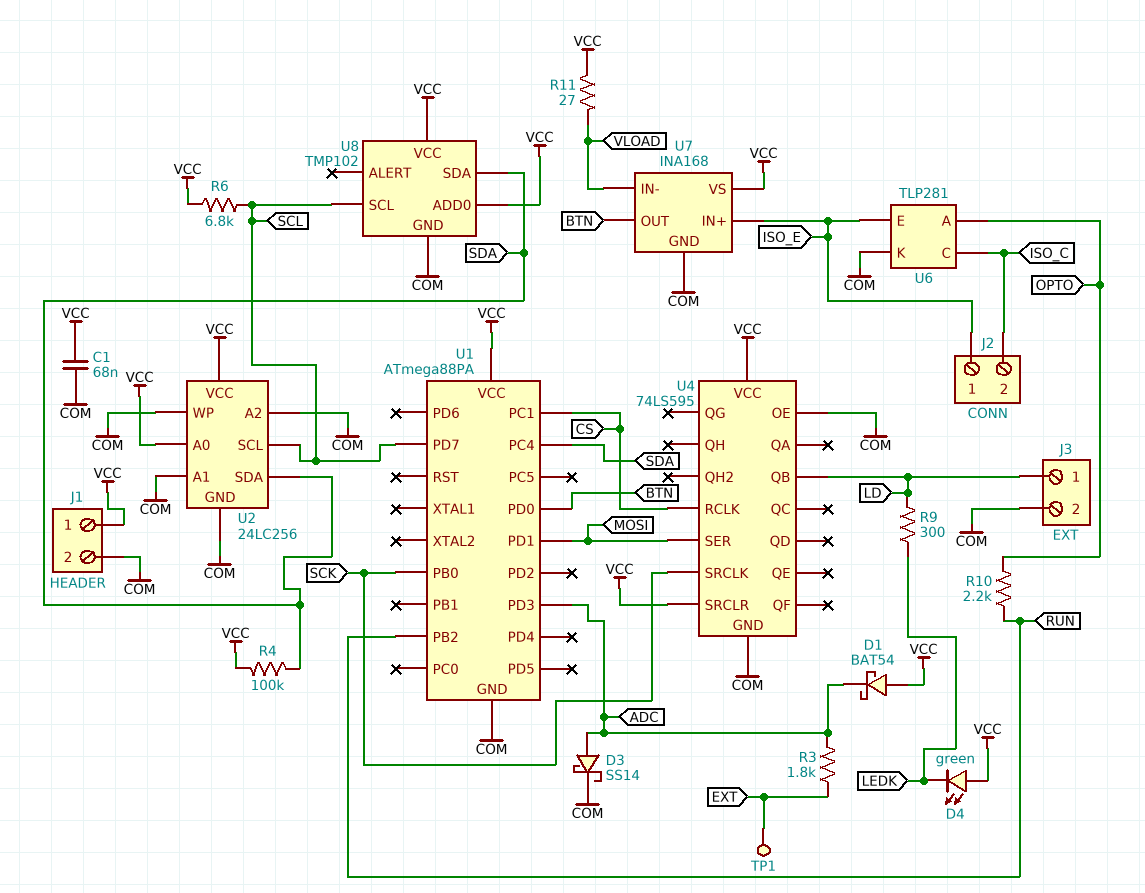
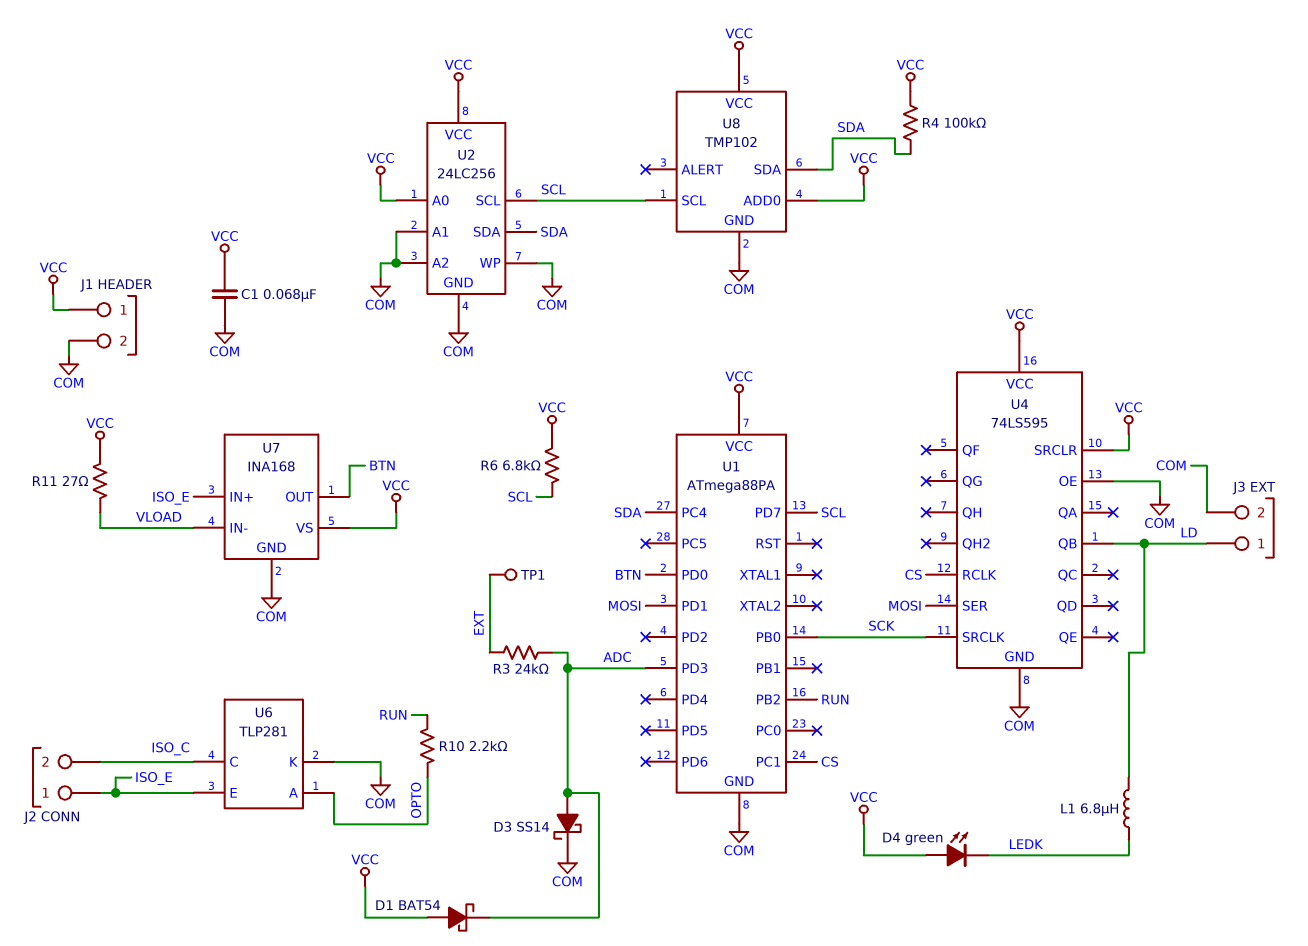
L1: none -> 6.8uH (LD, LEDK)
R3: 1.8k (ADC, EXT) -> 24k (ADC, EXT)
R9: 300 (LD, LEDK) -> none

